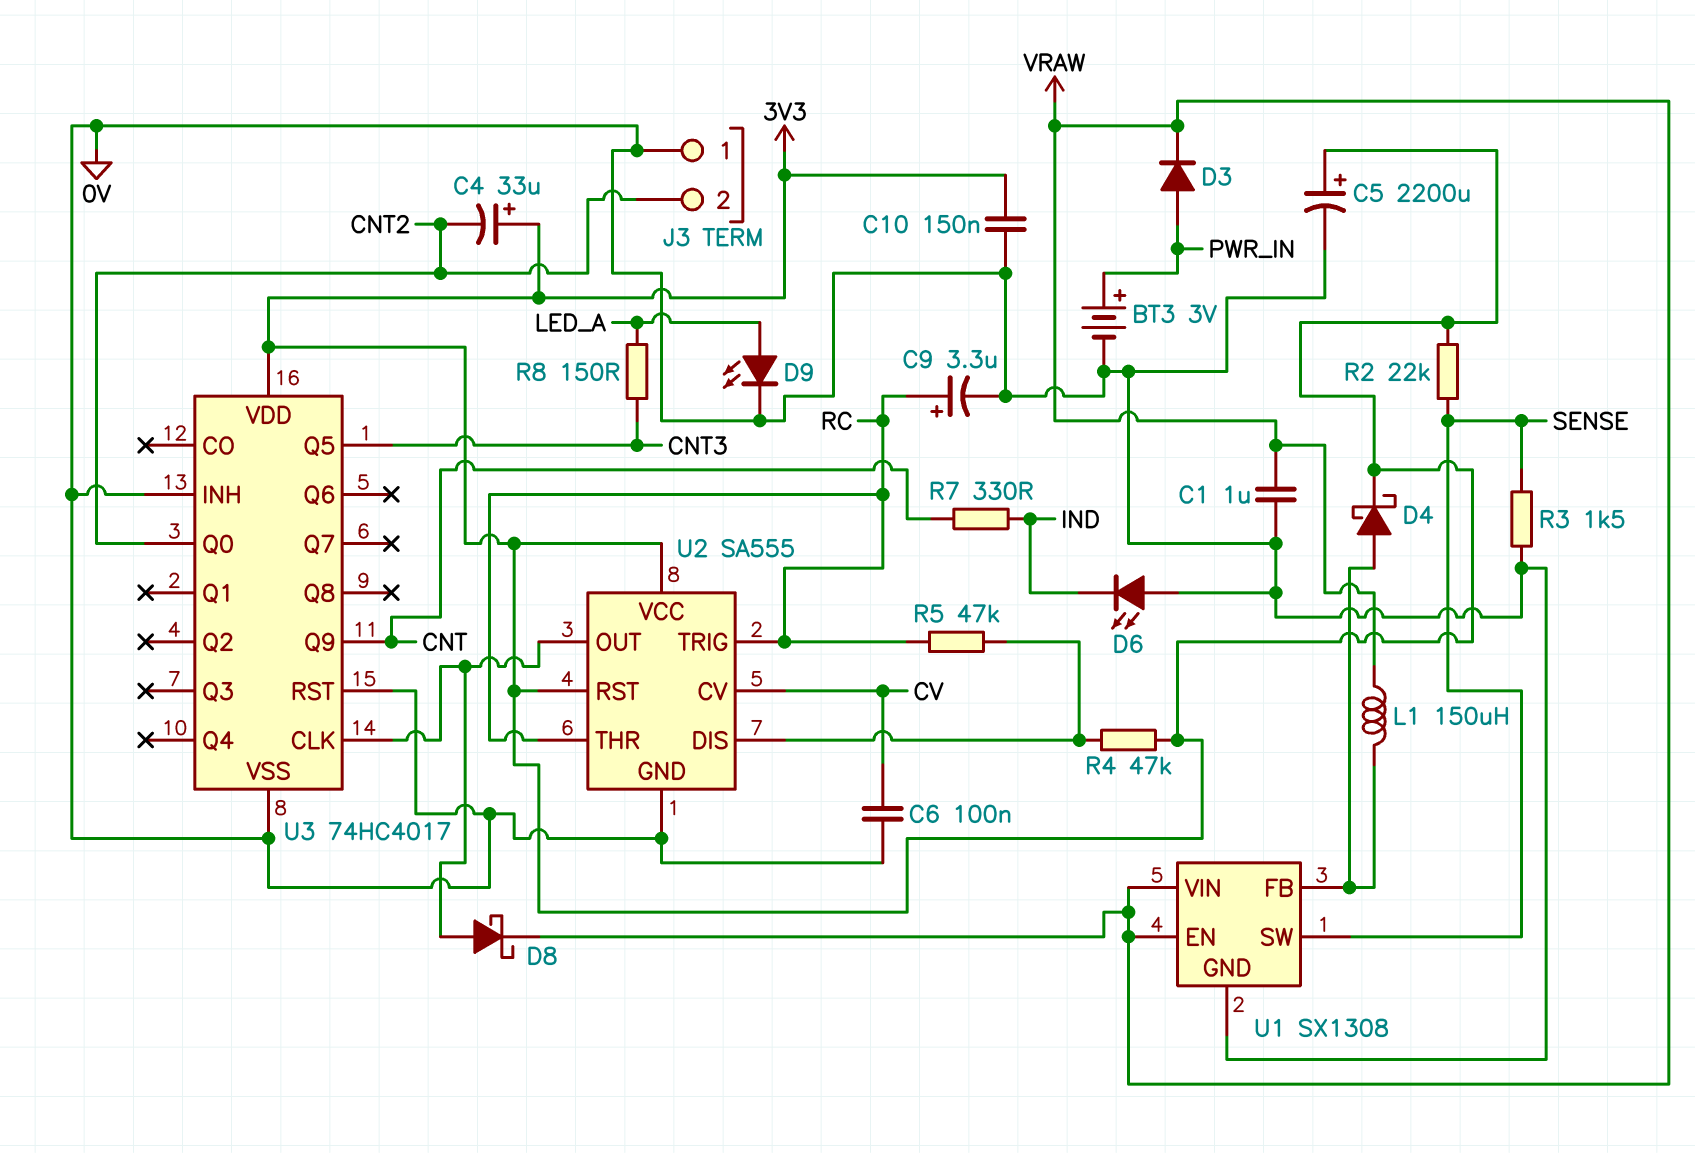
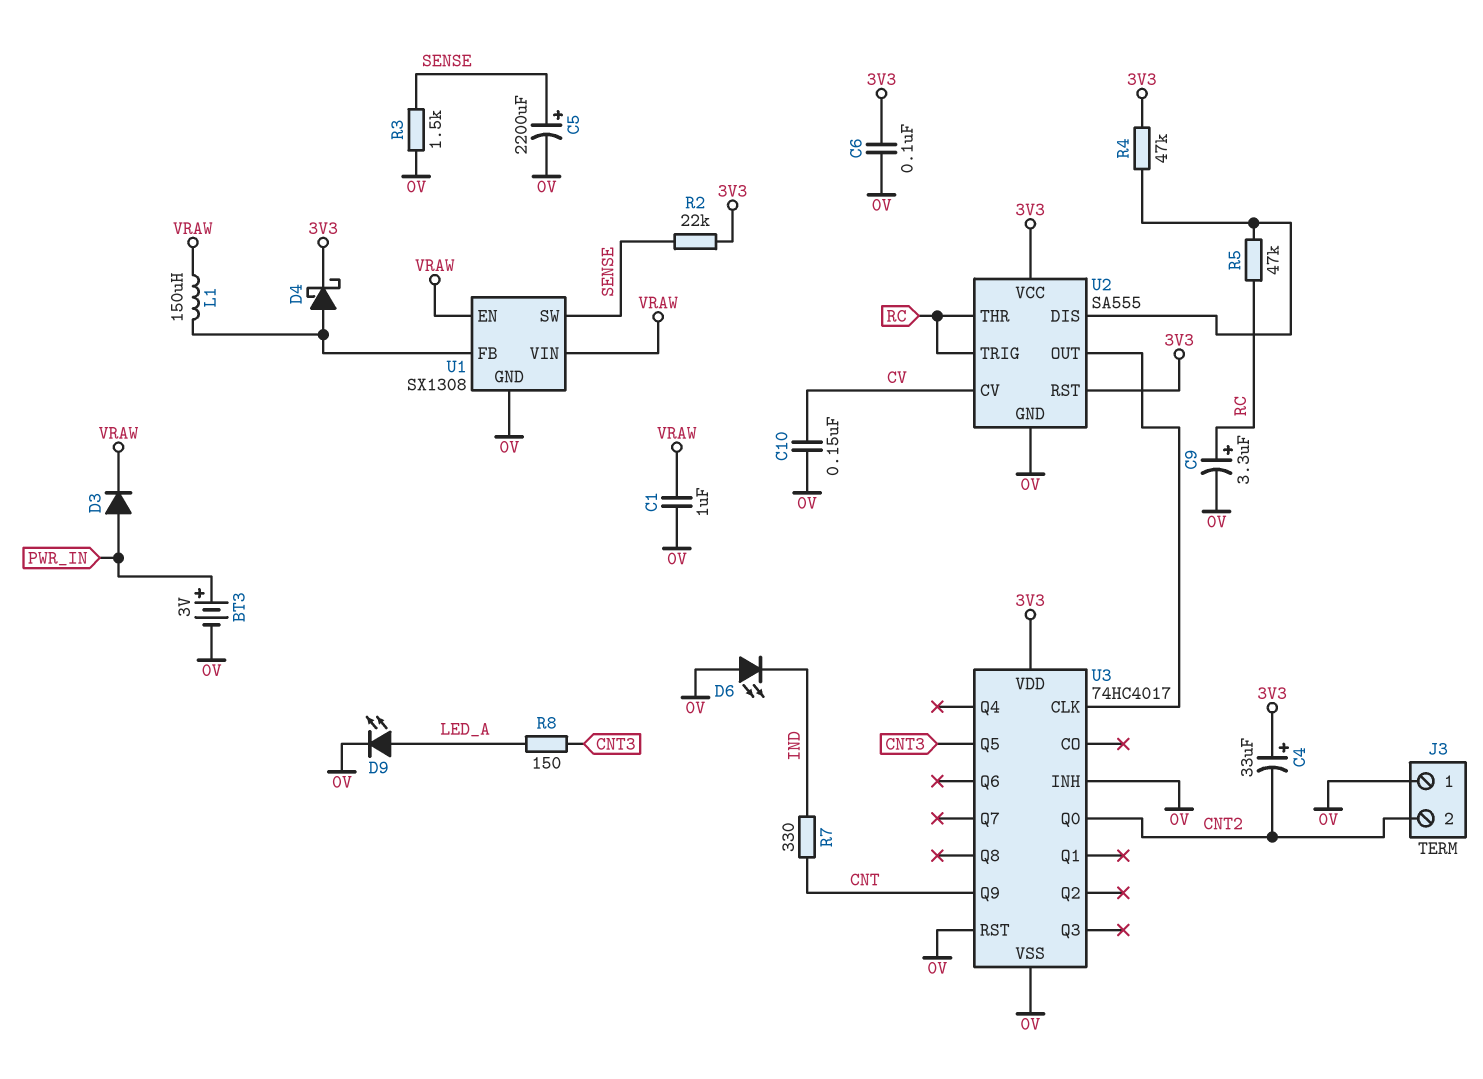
C5: 2200uF (plus 3V3, minus 0V) -> 2200uF (plus SENSE, minus 0V)
C6: 100nF (0V, CV) -> 100nF (0V, 3V3)
C10: 150nF (0V, 3V3) -> 150nF (0V, CV)
D8: schottky (A U2/OUT, K VRAW) -> none

